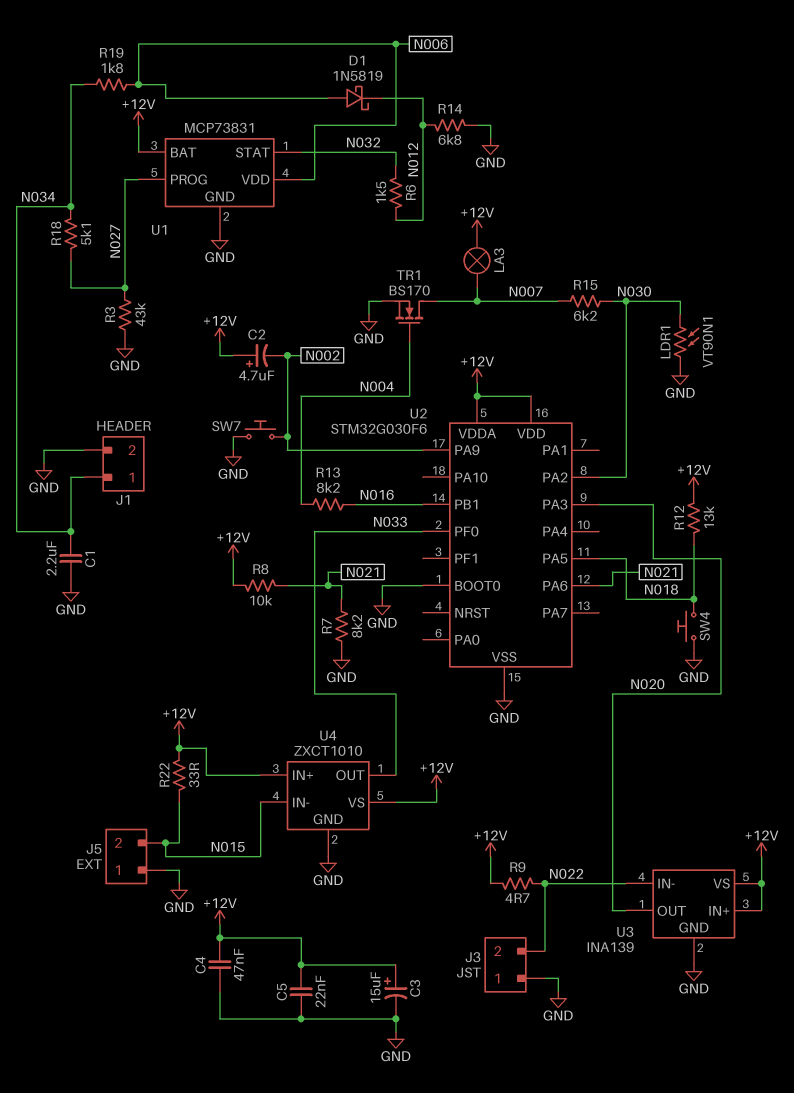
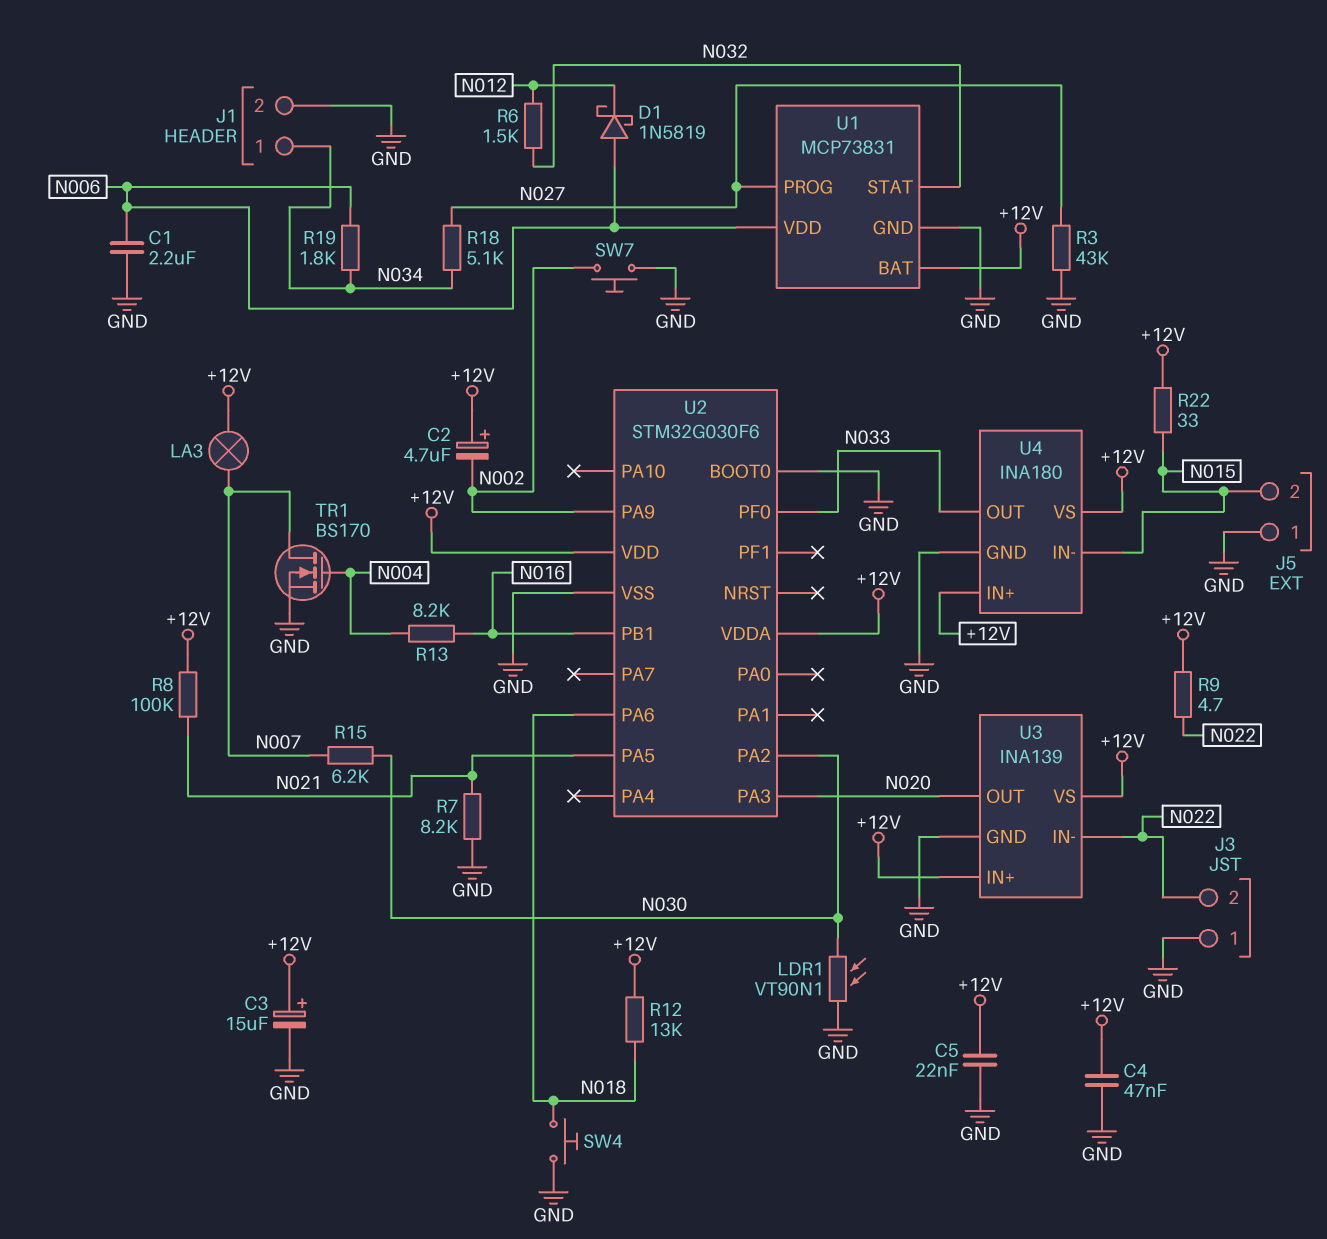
C1: 2.2uF (GND, N034) -> 2.2uF (GND, N006)
R8: 10k (+12V, N021) -> 100k (+12V, N021)
R14: 6.8k (GND, N012) -> none
U2 pin PA5: N018 -> N021
U2 pin PA6: N021 -> N018
U4: ZXCT1010 -> INA180

